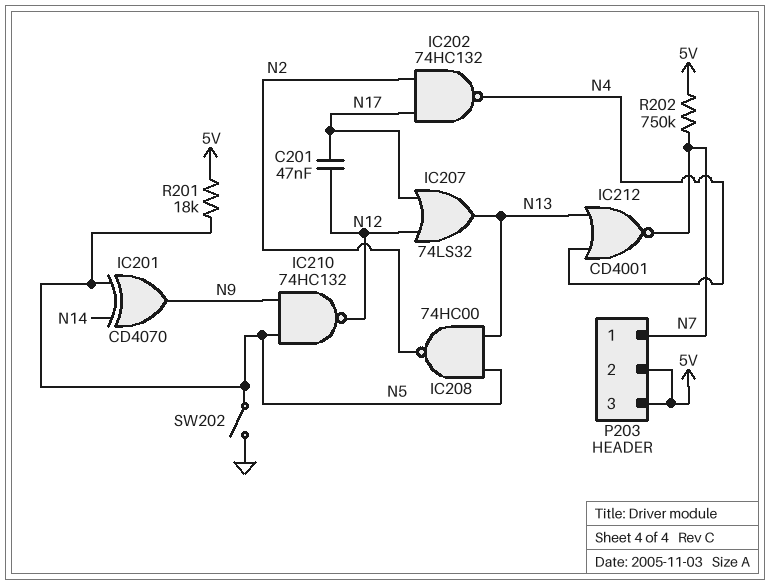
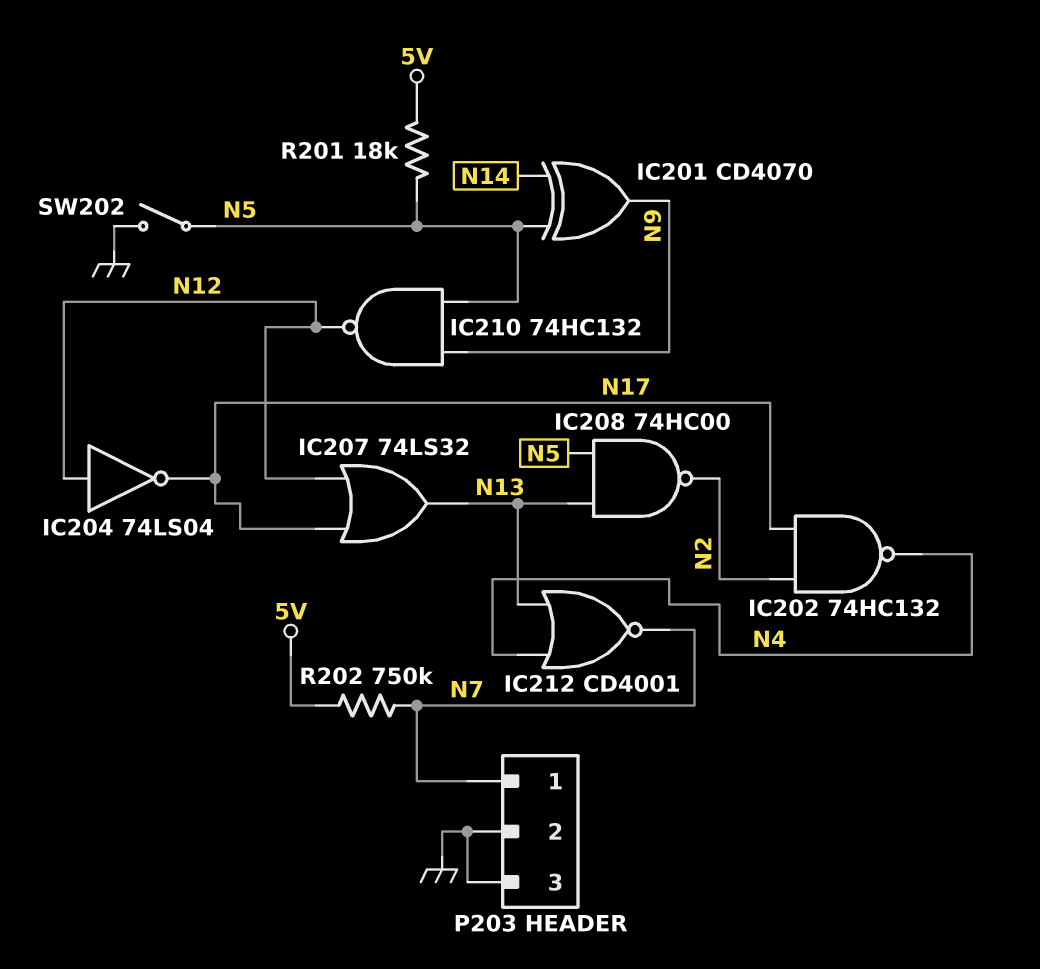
C201: 47nF (N12, N17) -> none
IC204: none -> NOT 74LS04 (in N12, out N17)
P203 pin 2: 5V -> GND
P203 pin 3: 5V -> GND

